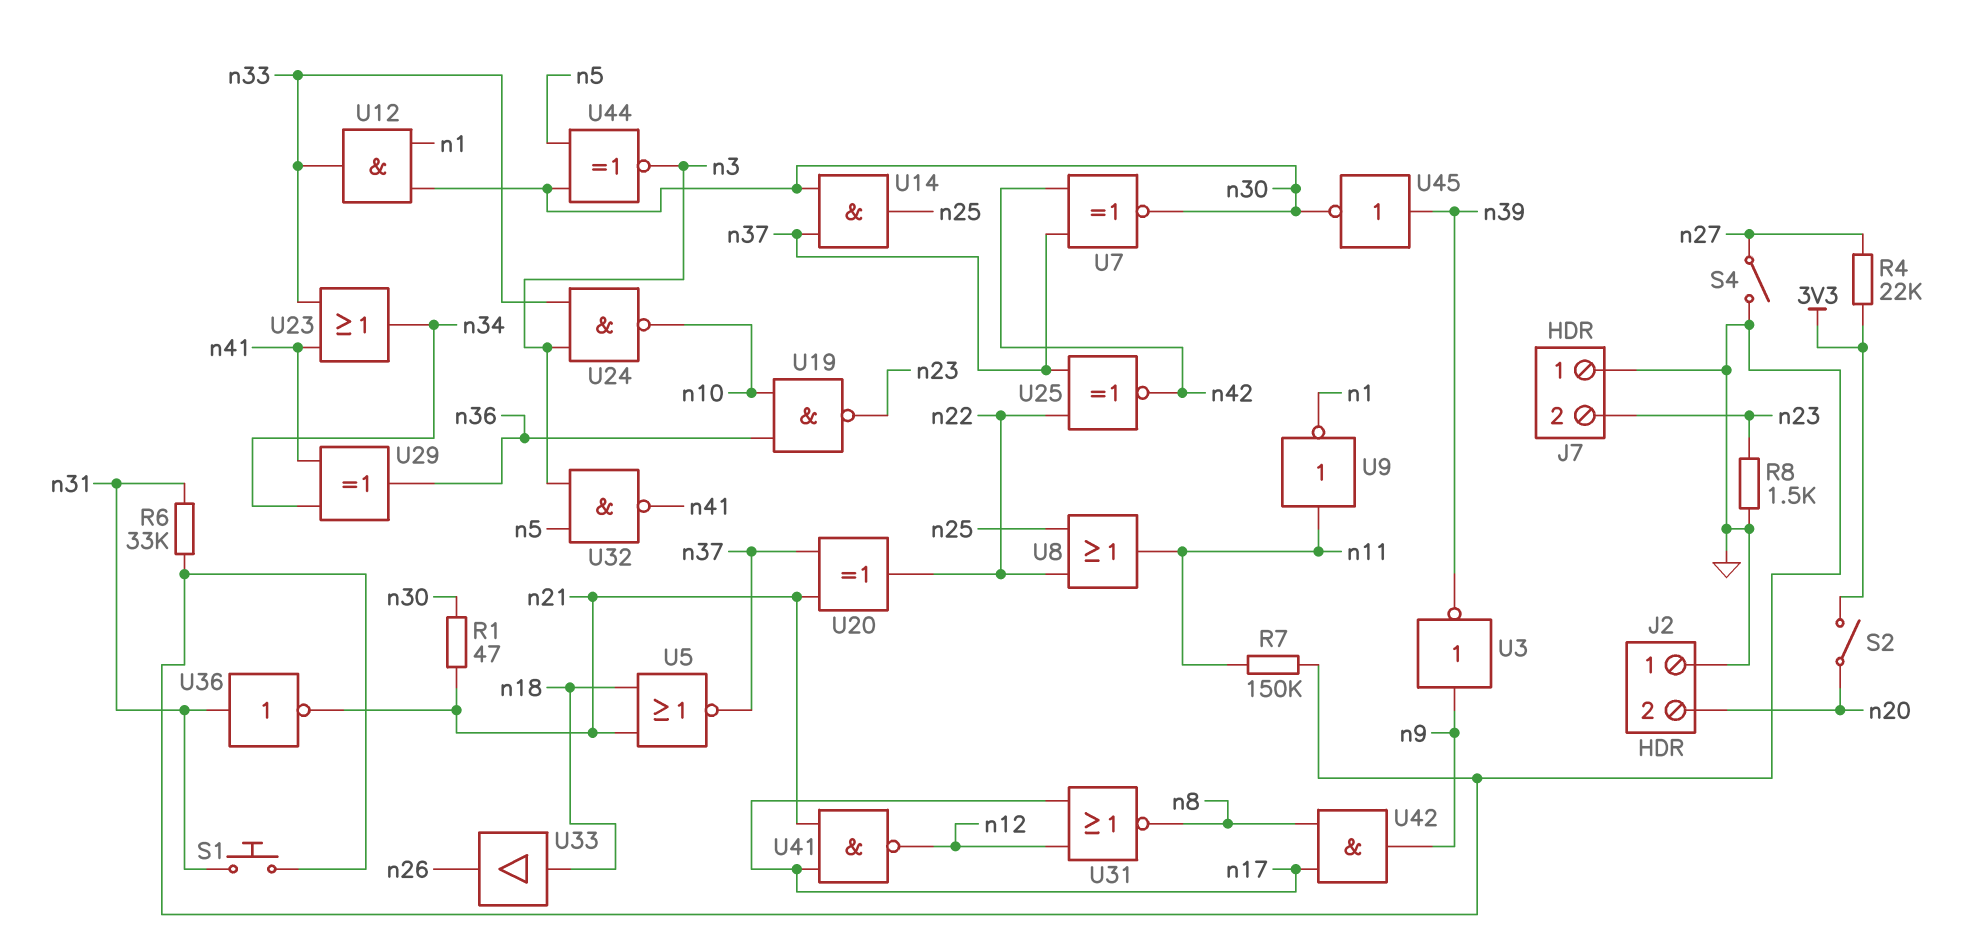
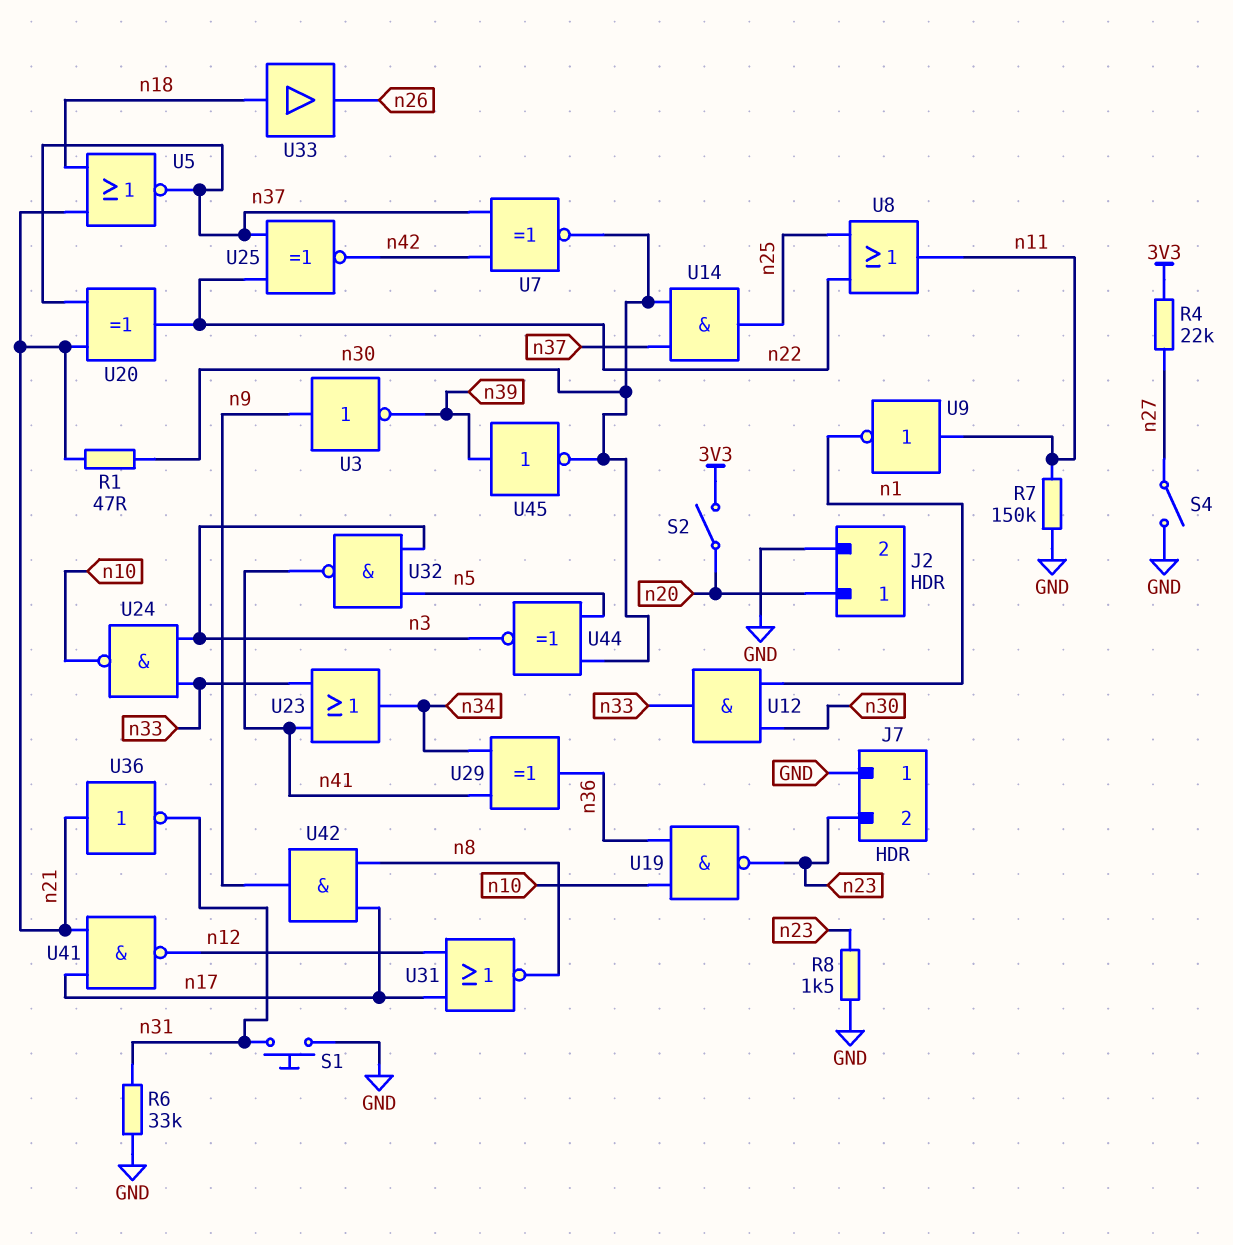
J2 pin 1: GND -> n20
J2 pin 2: n20 -> GND
U36: NOT (in n31, out n21) -> NOT (in n21, out n31)

